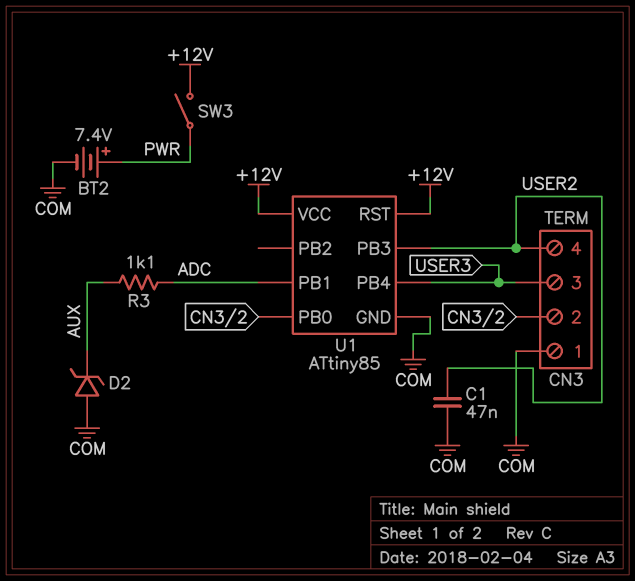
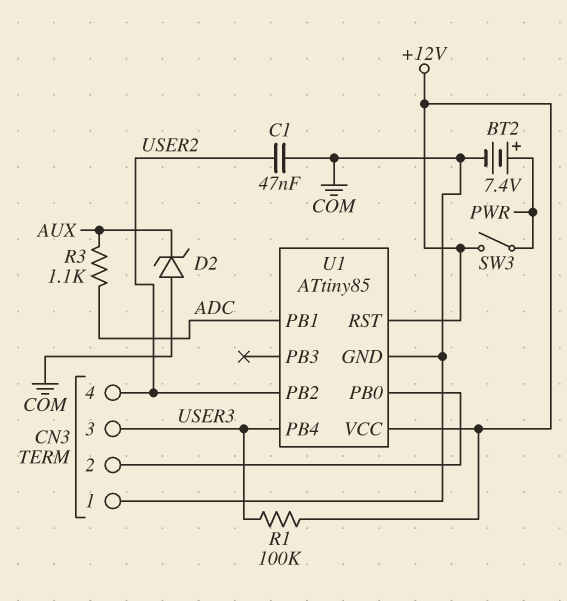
R1: none -> 100k (+12V, USER3)
U1 pin PB2: none -> USER2
U1 pin PB3: USER2 -> none

